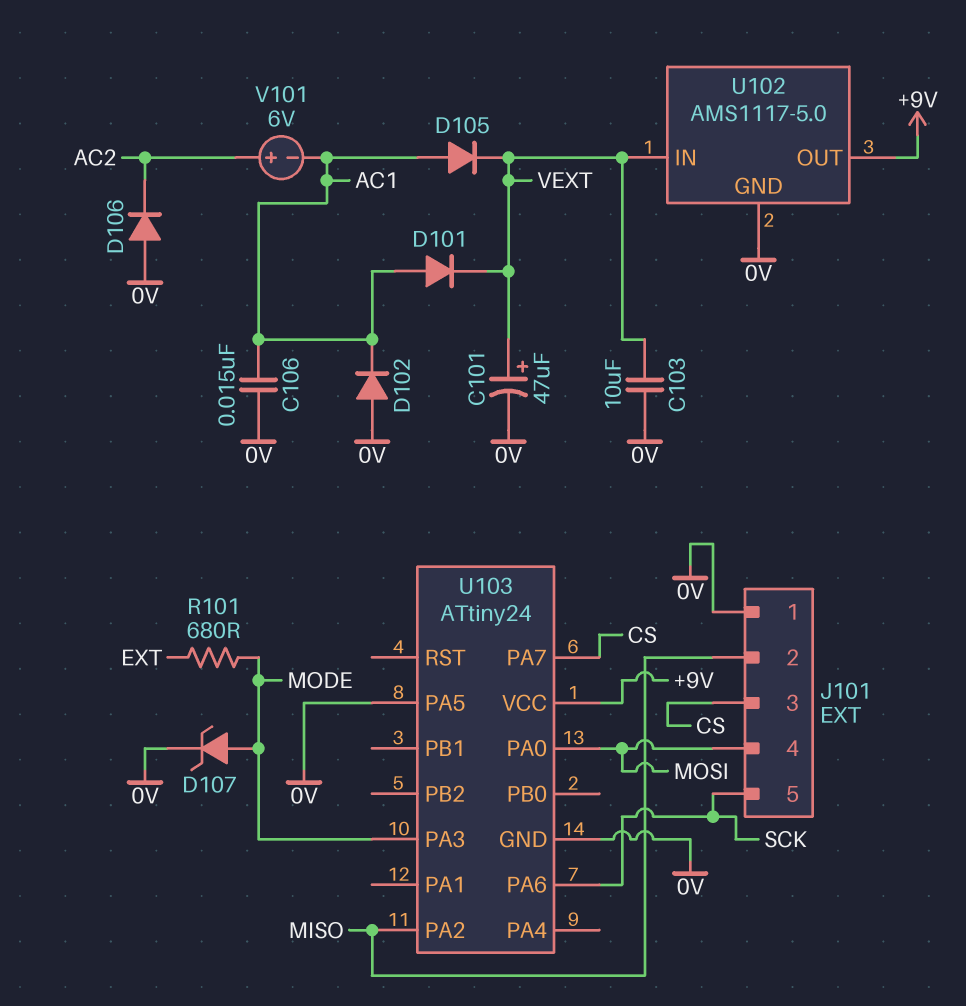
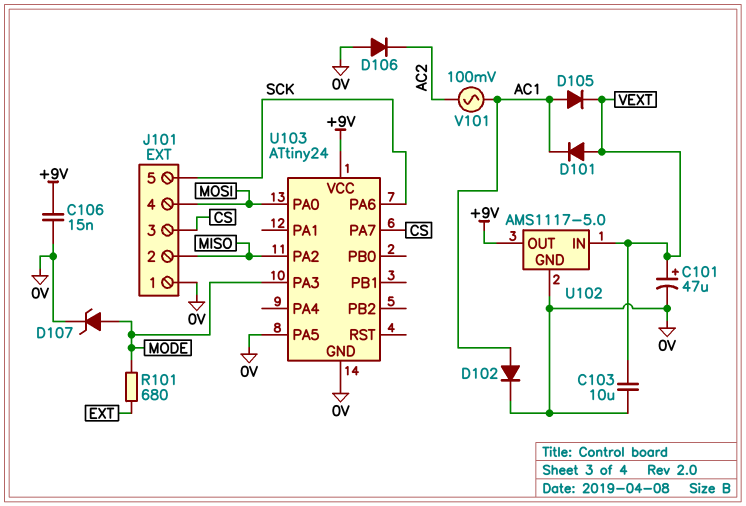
C106: 15nF (0V, AC1) -> 15nF (+9V, 0V)
D101: diode (A AC1, K VEXT) -> diode (A VEXT, K AC1)
D102: diode (A 0V, K AC1) -> diode (A AC1, K 0V)
V101: 6V (plus AC2, minus AC1) -> AC 100mV (AC1, AC2)

